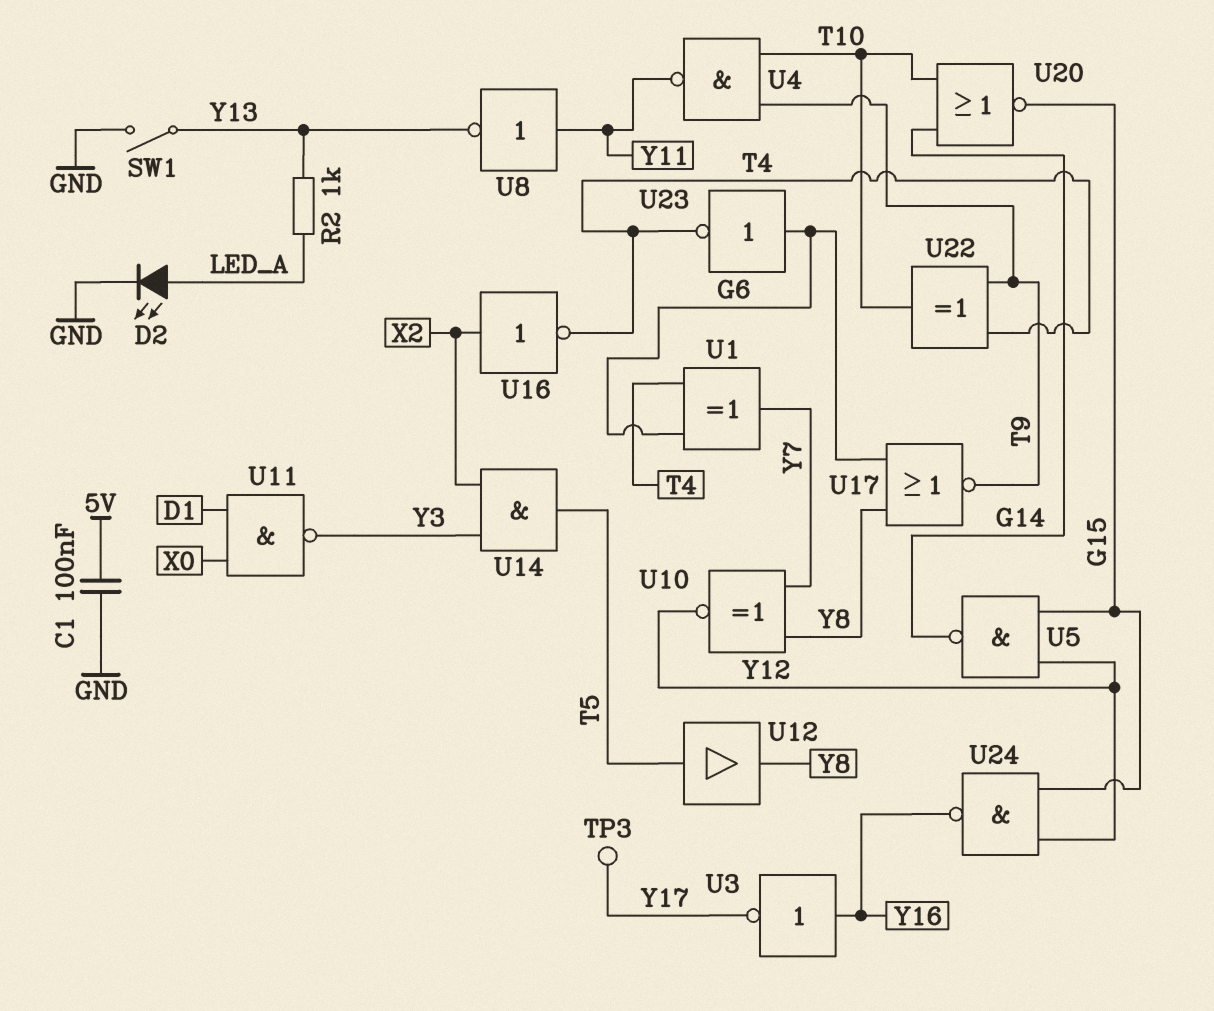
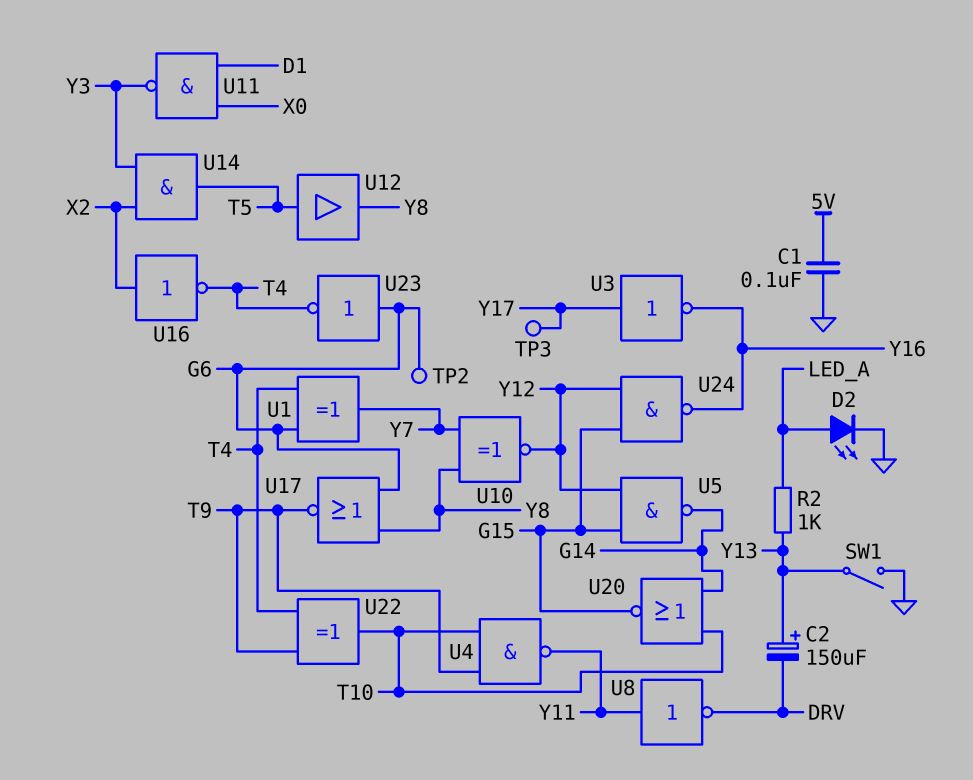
C2: none -> 150uF (plus Y13, minus DRV)
TP2: none -> test point (G6)
U3: NOT (in Y16, out Y17) -> NOT (in Y17, out Y16)
U8: NOT (in Y11, out Y13) -> NOT (in Y11, out DRV)

